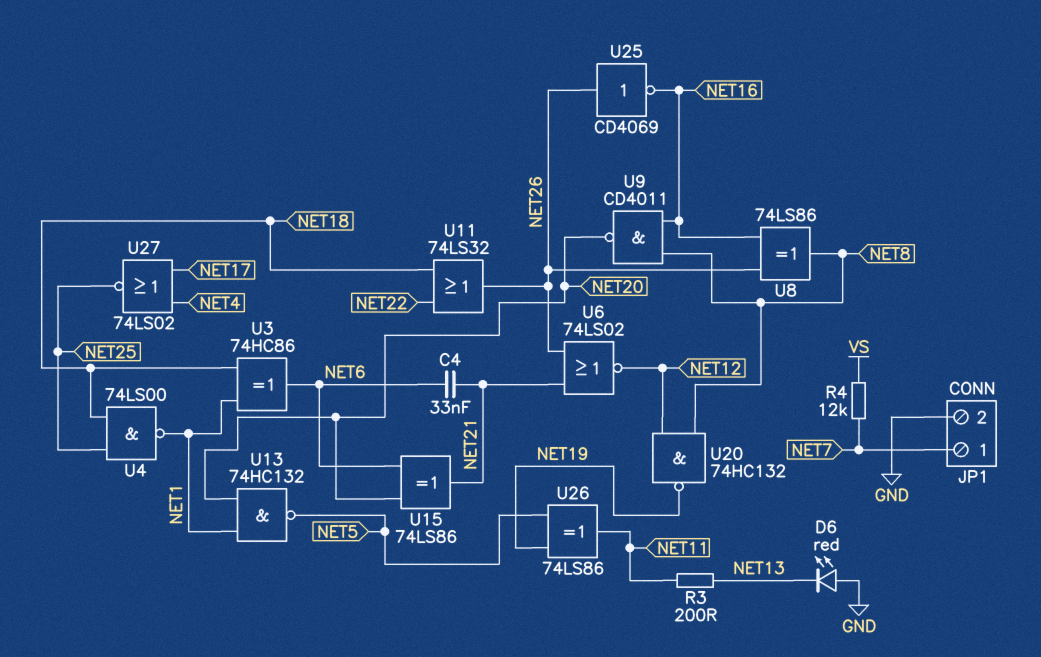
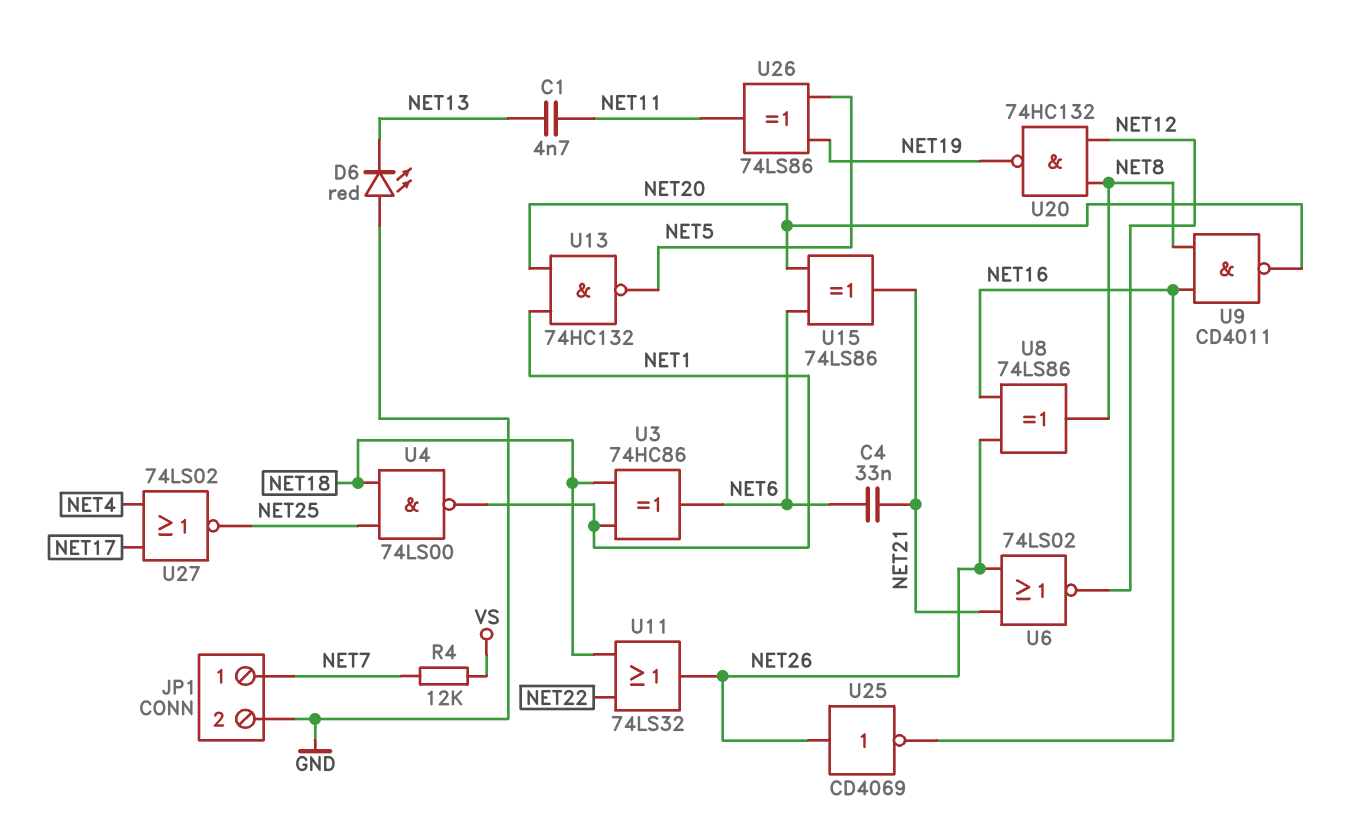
C1: none -> 4.7nF (NET11, NET13)
R3: 200 (NET11, NET13) -> none

